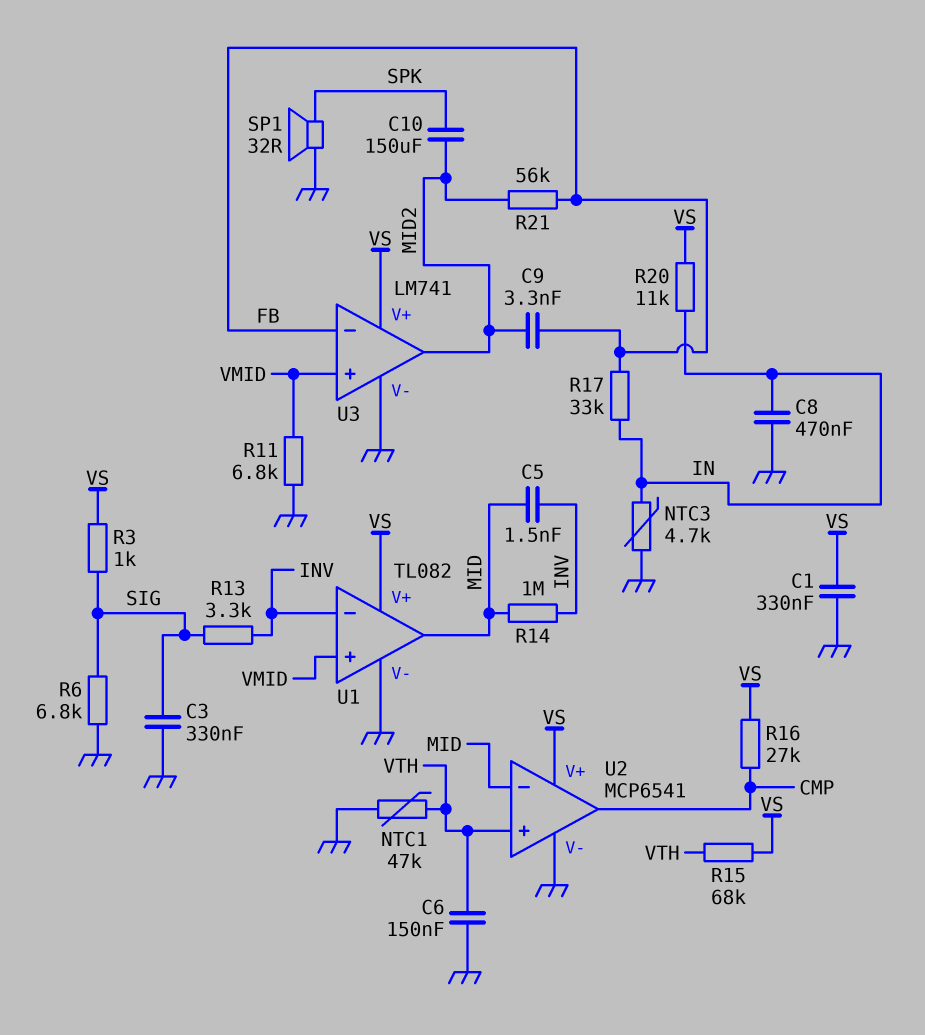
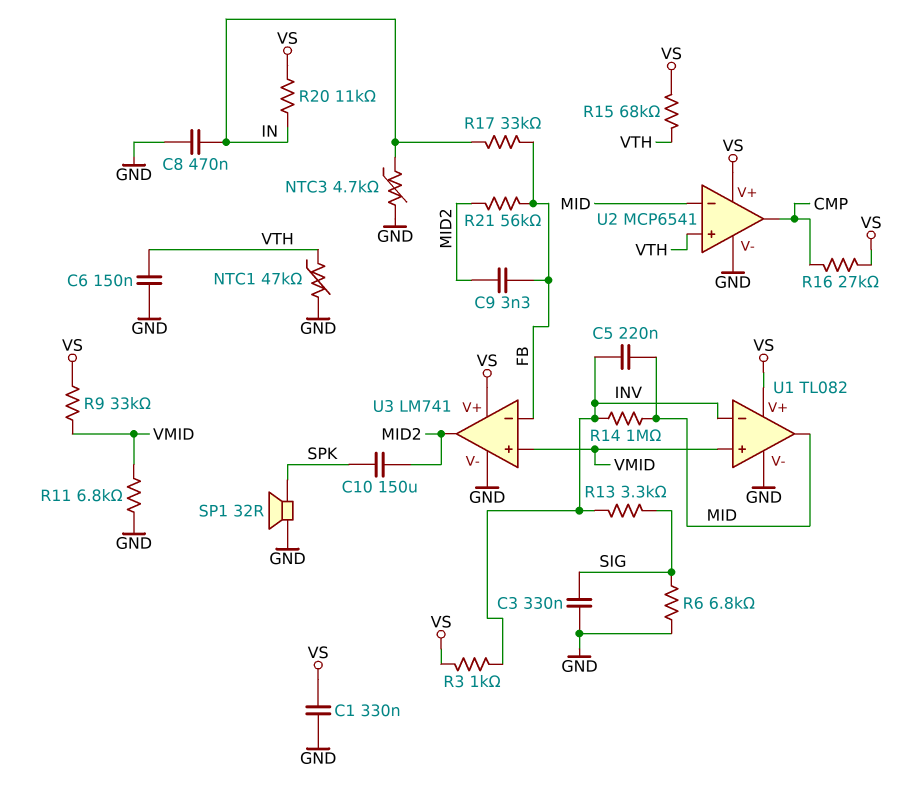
C5: 1.5nF (INV, MID) -> 220nF (INV, MID)
R3: 1k (SIG, VS) -> 1k (INV, VS)
R9: none -> 33k (VMID, VS)

